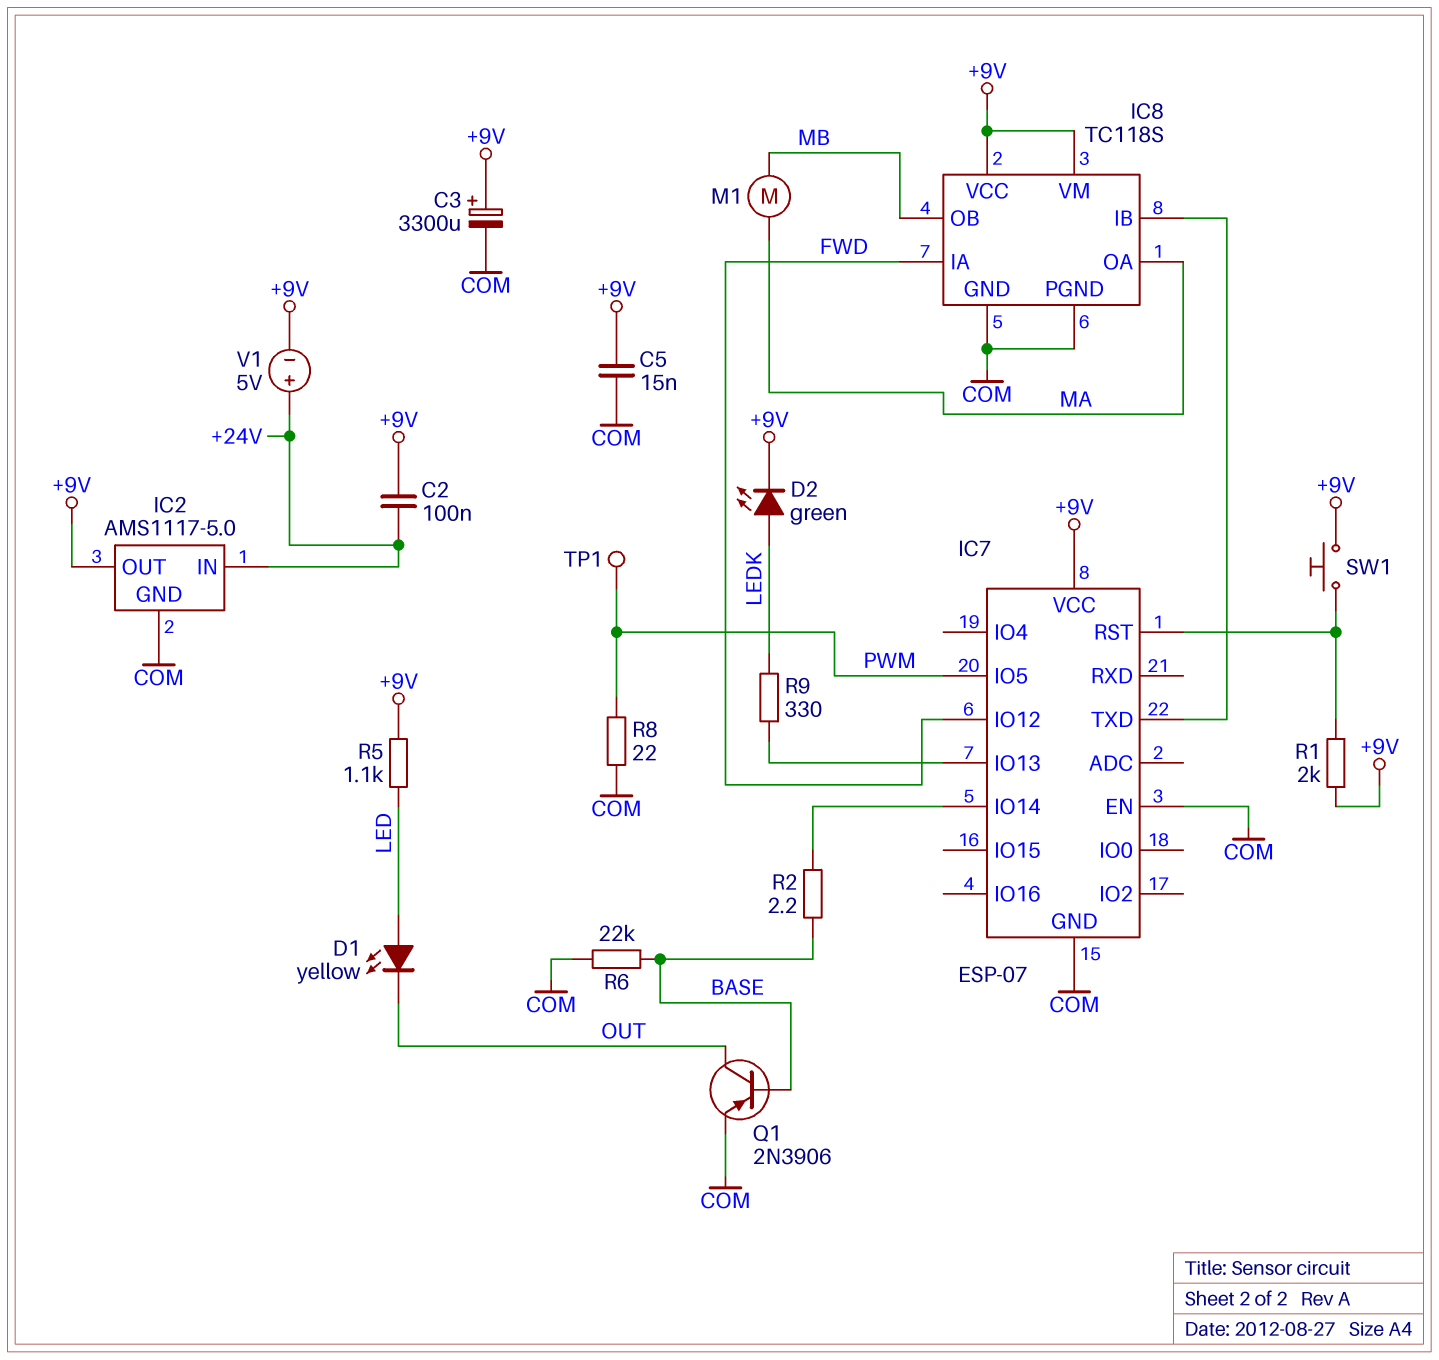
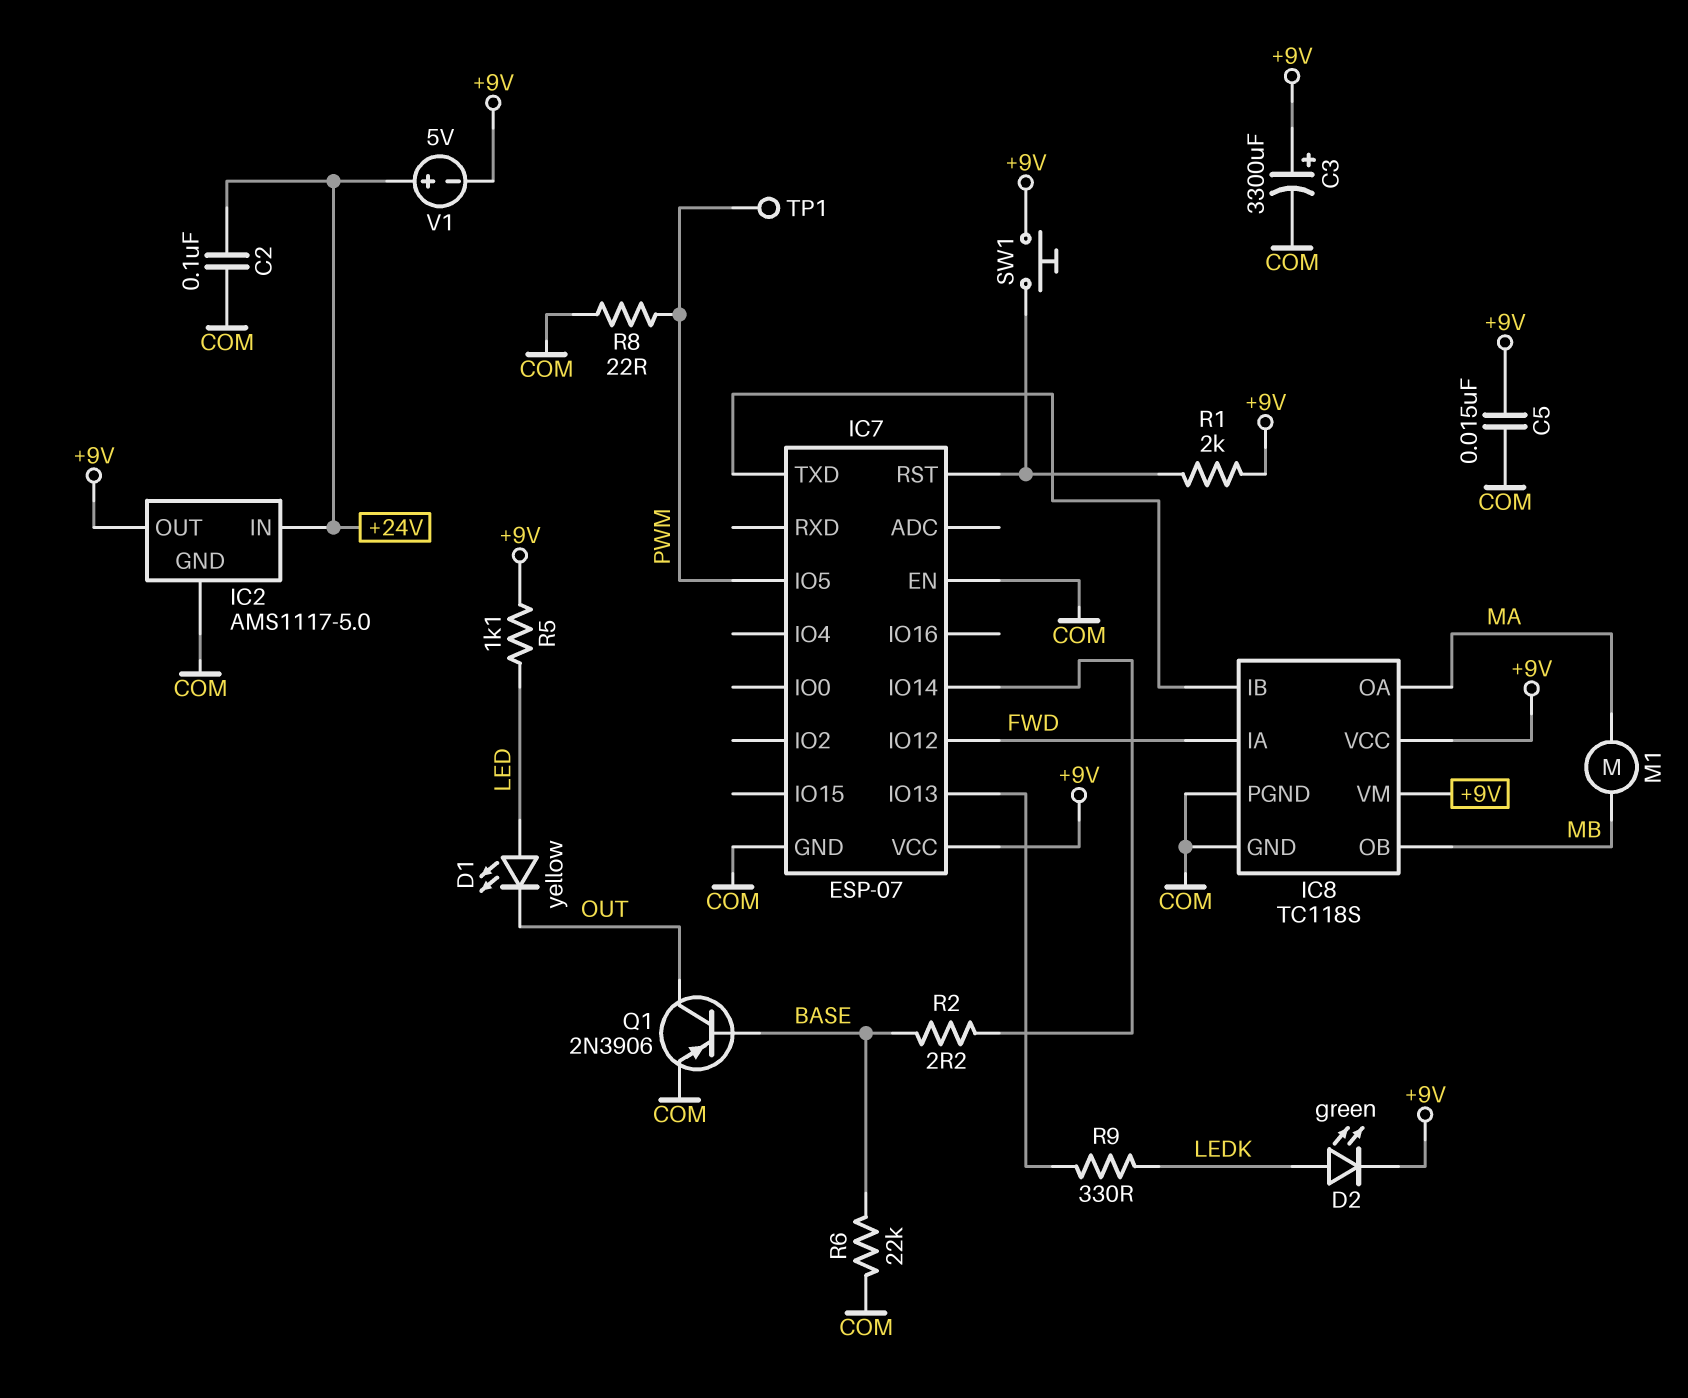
C2: 100nF (+9V, +24V) -> 100nF (+24V, COM)

